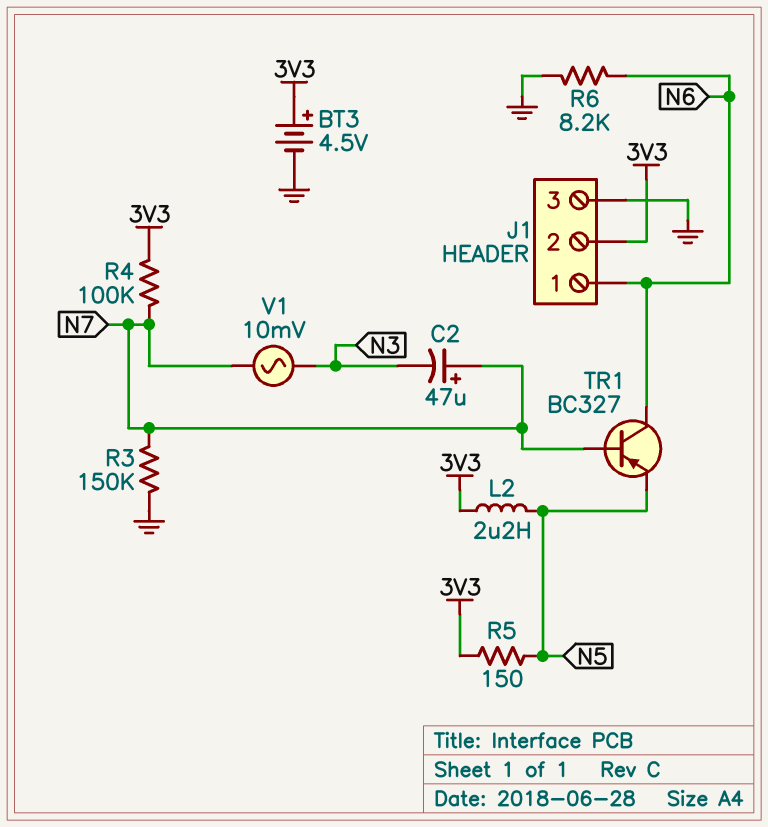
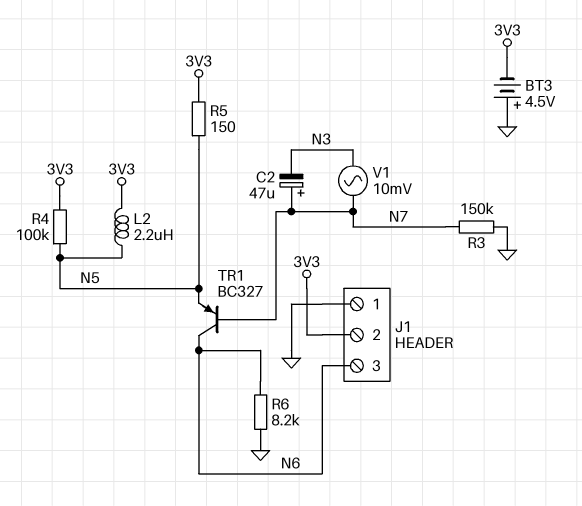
BT3: 4.5V (plus 3V3, minus GND) -> 4.5V (plus GND, minus 3V3)
J1 pin 1: N6 -> GND
J1 pin 3: GND -> N6
R4: 100k (3V3, N7) -> 100k (3V3, N5)

